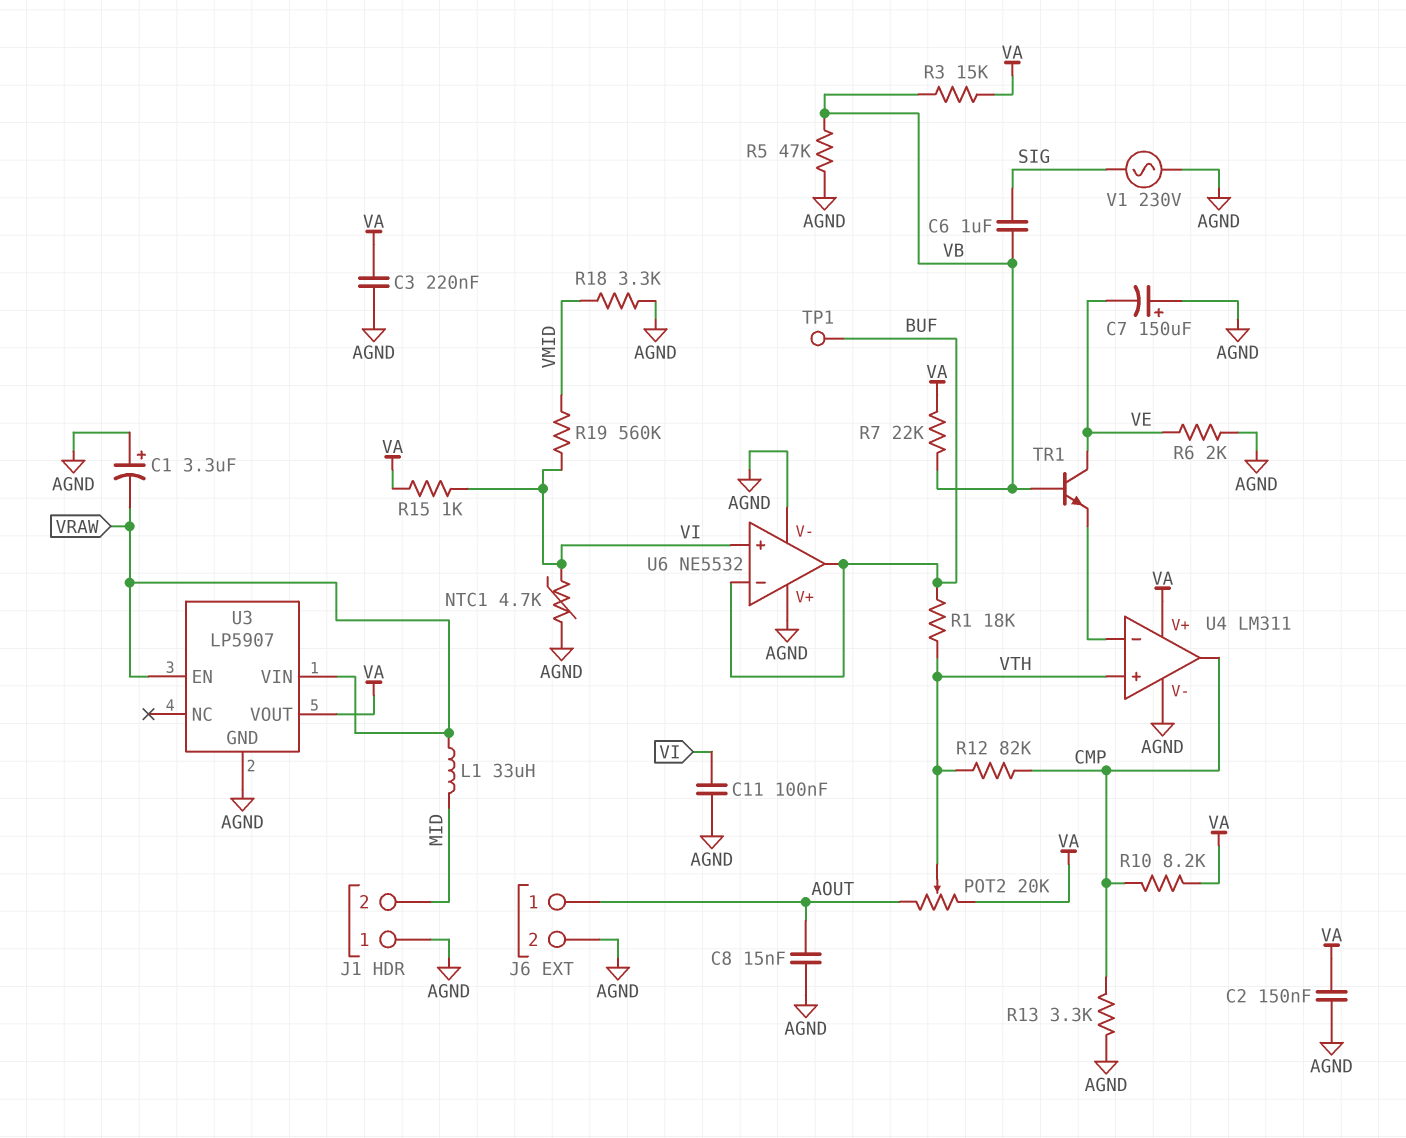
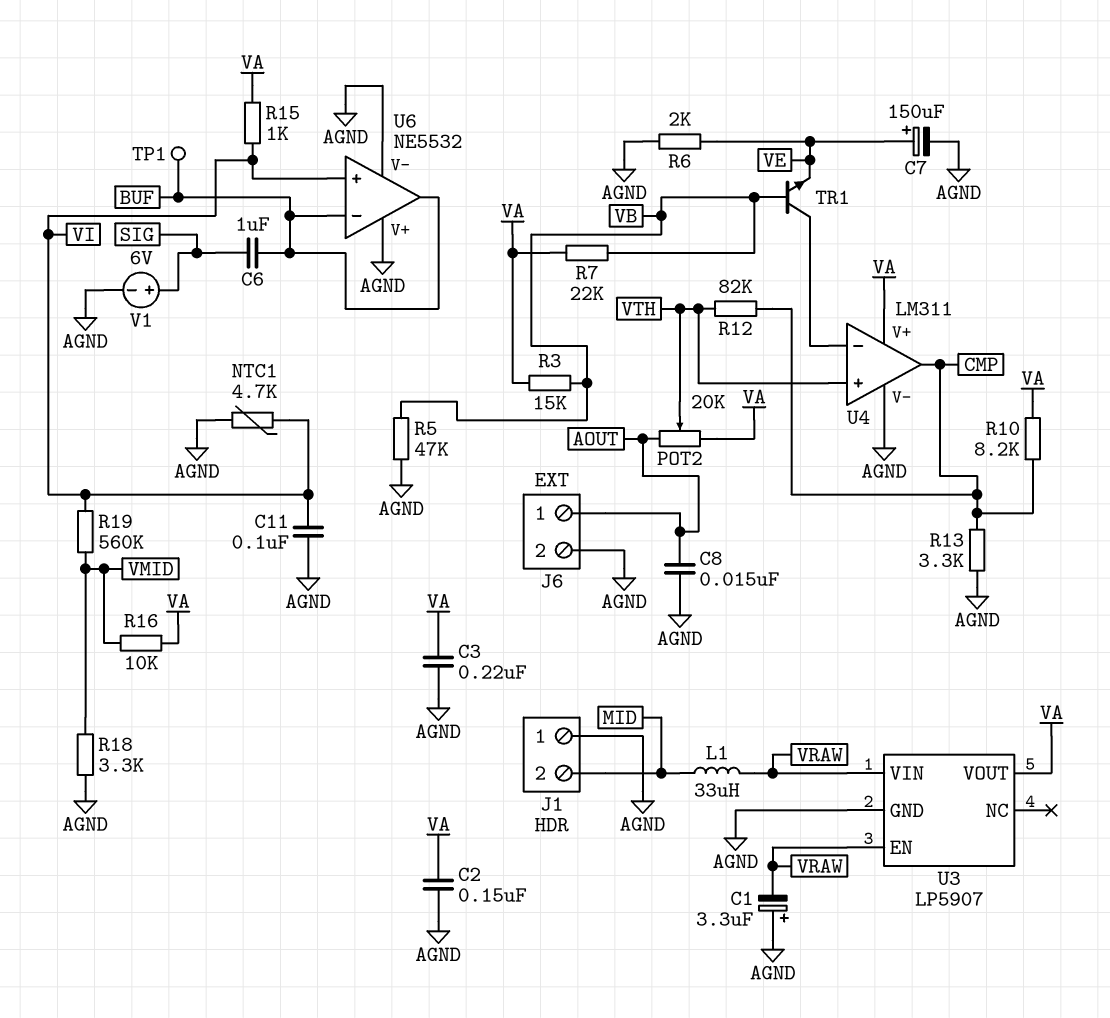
C6: 1uF (SIG, VB) -> 1uF (BUF, SIG)
C7: 150uF (plus AGND, minus VE) -> 150uF (plus VE, minus AGND)
R1: 18k (BUF, VTH) -> none
R16: none -> 10k (VA, VMID)
TR1: NPN (B VB, C VE, E U4/in-) -> NPN (B VB, C U4/in-, E VE)
V1: AC 230V (AGND, SIG) -> 6V (plus SIG, minus AGND)

